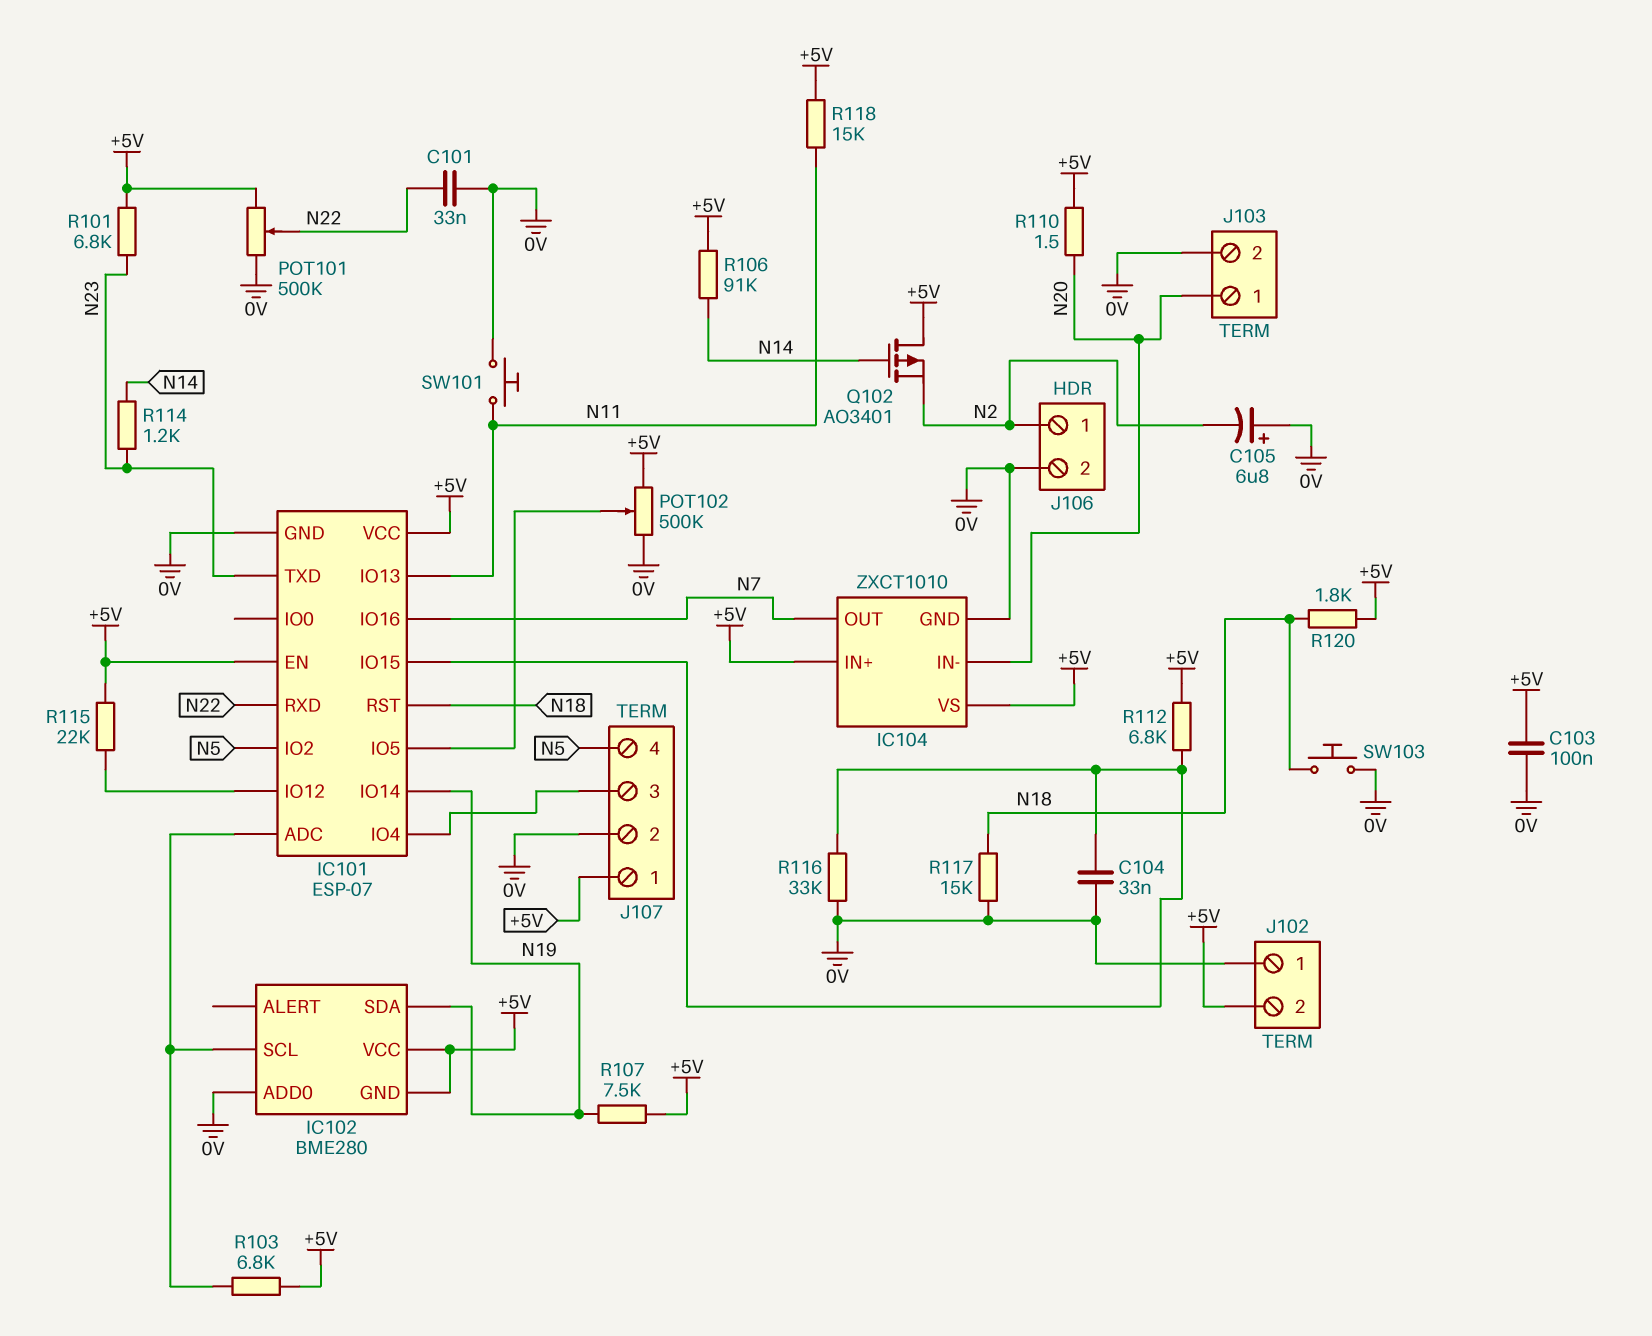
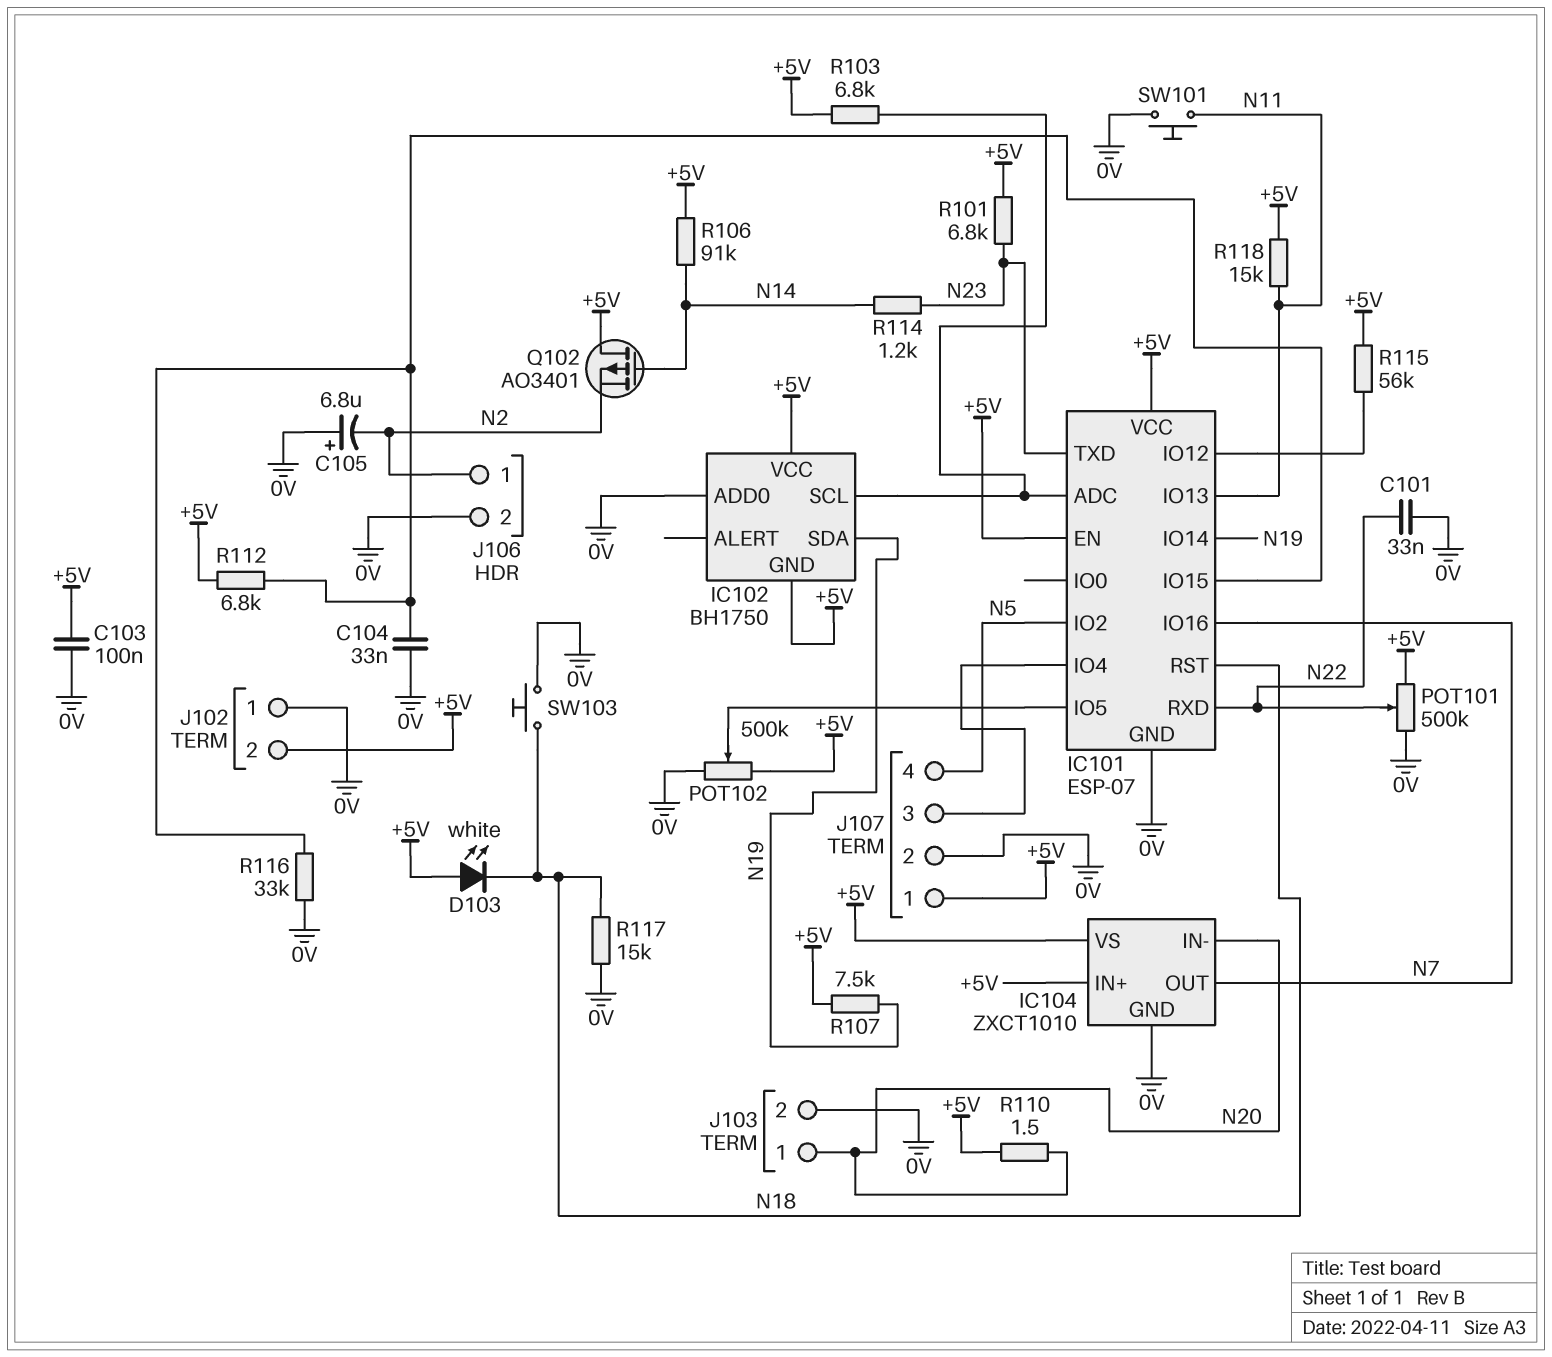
D103: none -> LED white (A +5V, K N18)
IC102: BME280 -> BH1750
R115: 22k (+5V, IC101/IO12) -> 56k (+5V, IC101/IO12)
R120: 1.8k (+5V, N18) -> none

